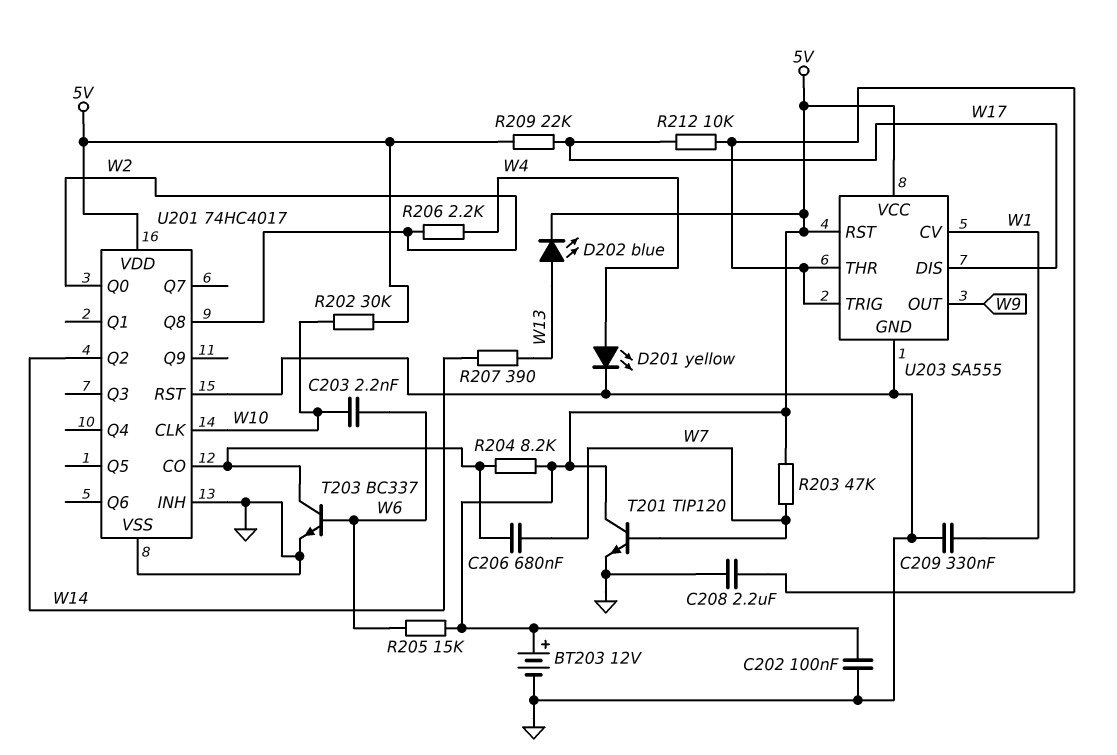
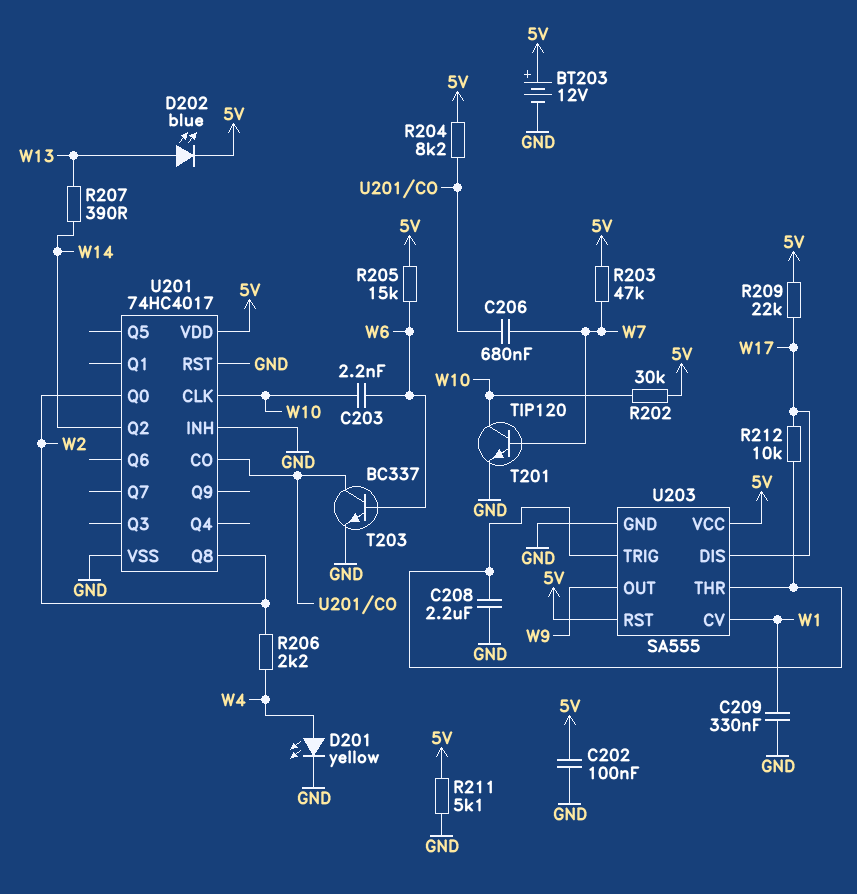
R211: none -> 5.1k (5V, GND)
T201: NPN TIP120 (B W7, C 5V, E GND) -> NPN TIP120 (B W7, C W10, E GND)

